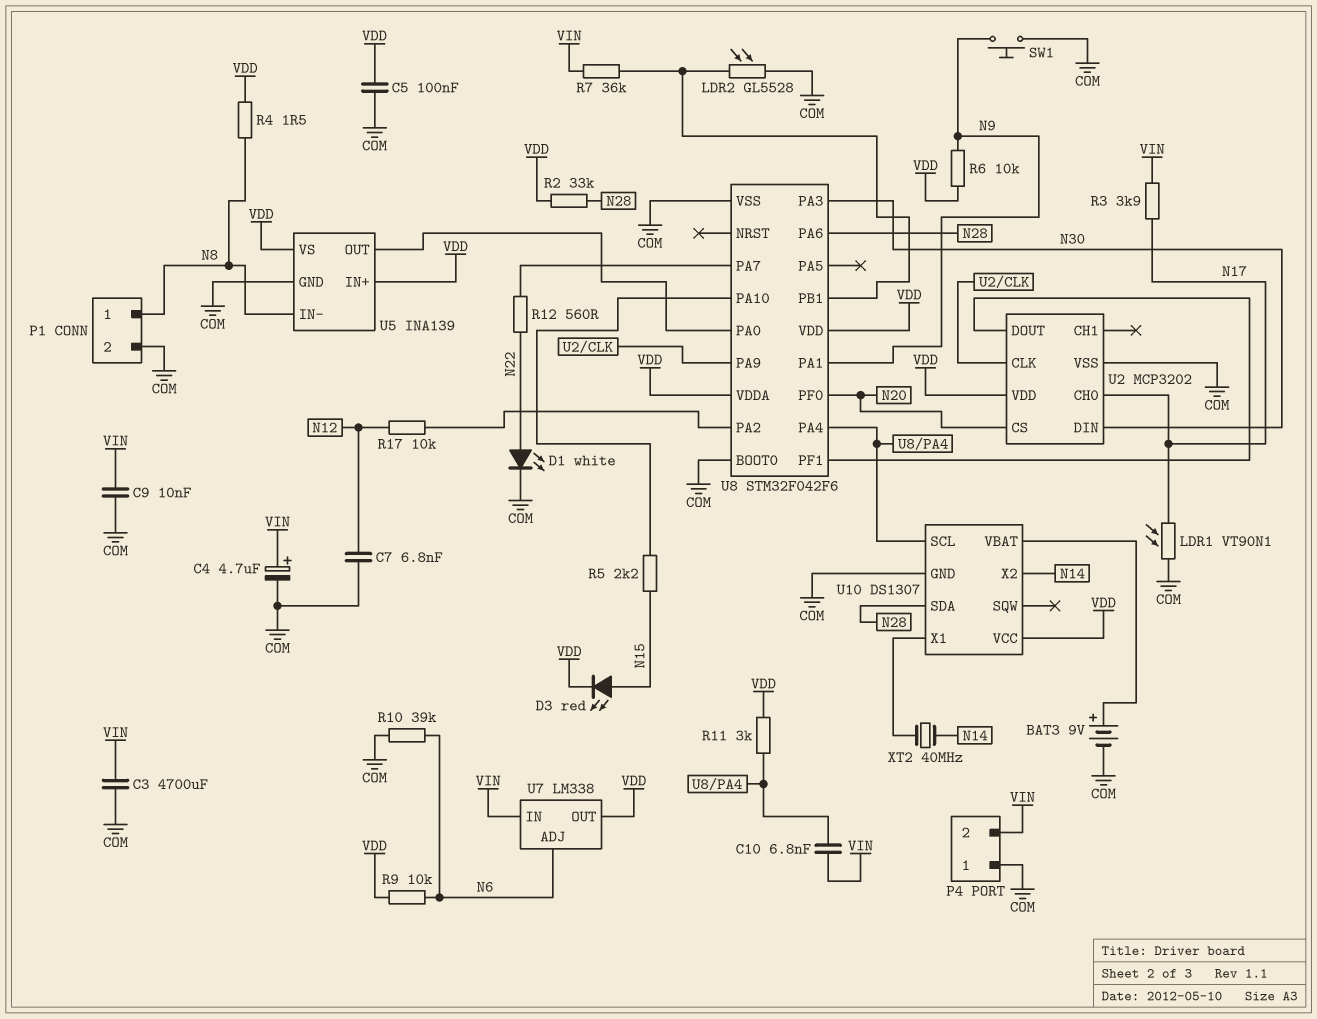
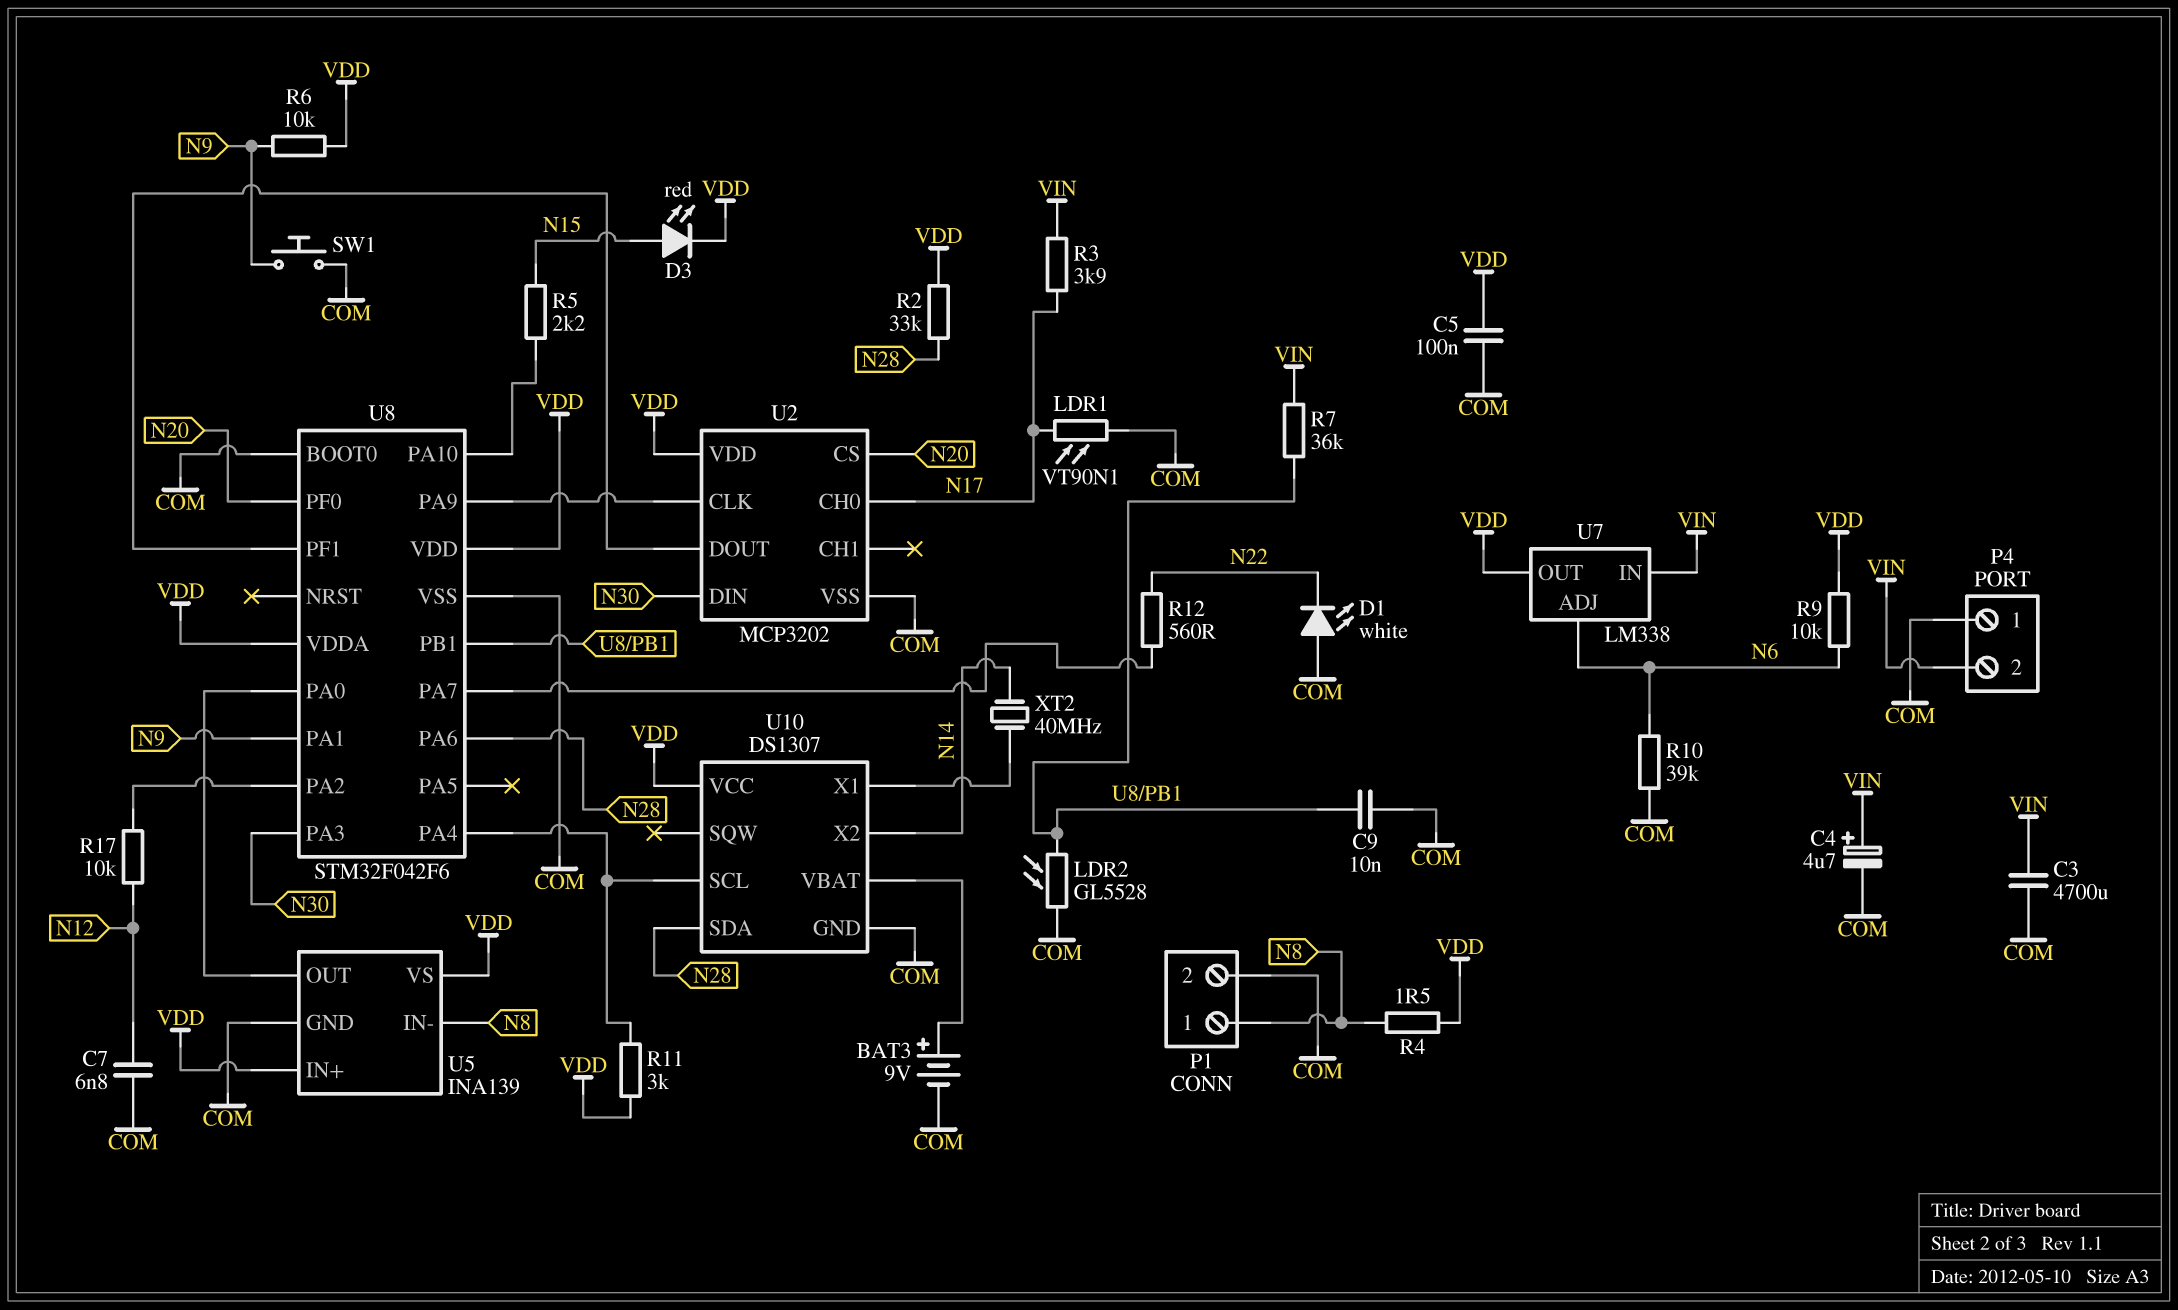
C9: 10nF (COM, VIN) -> 10nF (COM, U8/PB1)
C10: 6.8nF (U8/PA4, VIN) -> none
D1: LED white (A N22, K COM) -> LED white (A COM, K N22)

